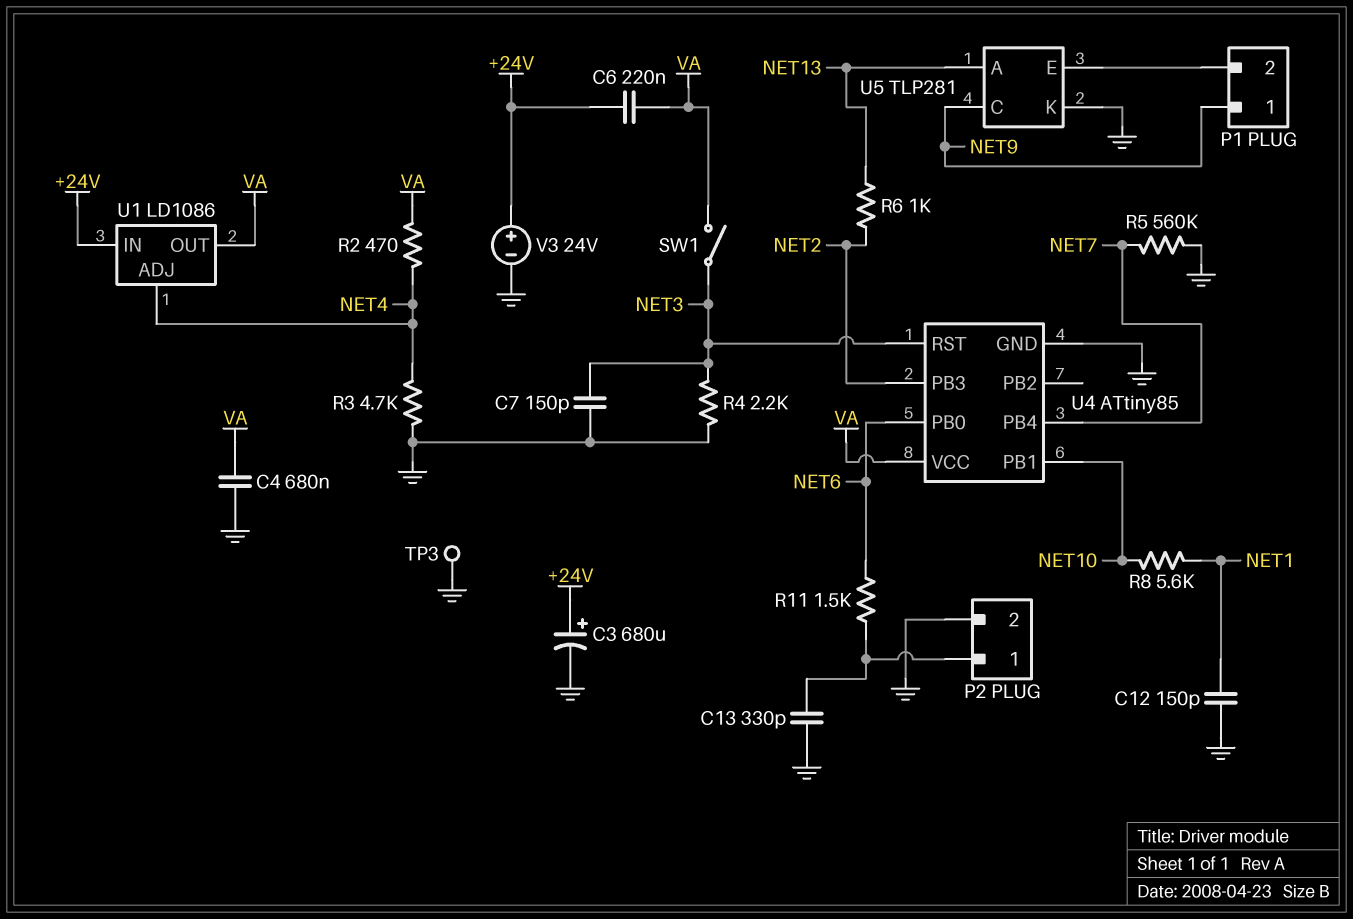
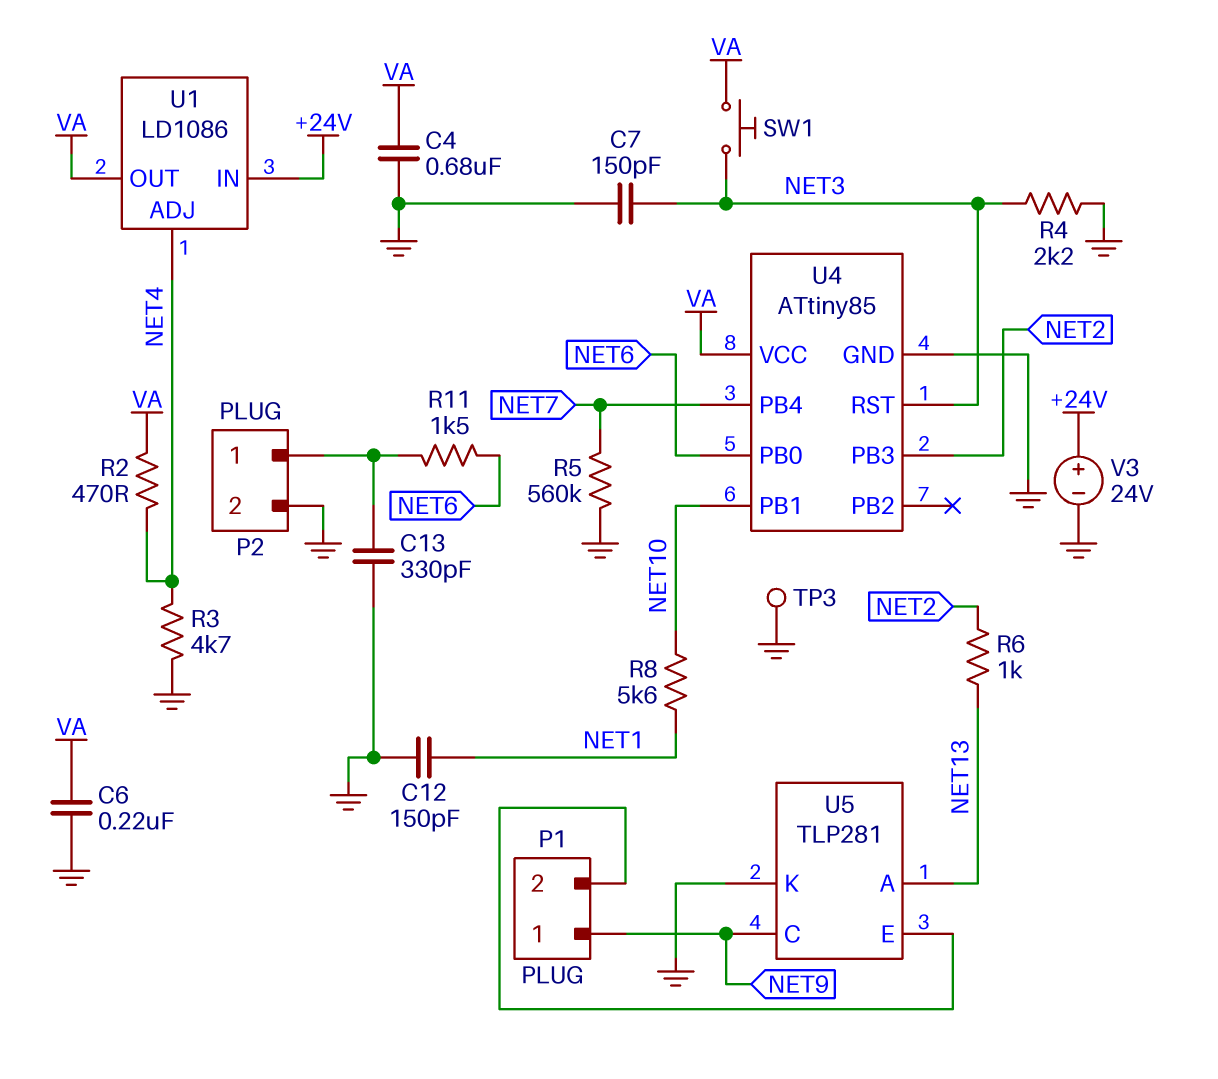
C3: 680uF (plus +24V, minus GND) -> none
C6: 220nF (+24V, VA) -> 220nF (GND, VA)
SW1: switch (NET3, VA) -> button (NET3, VA)

